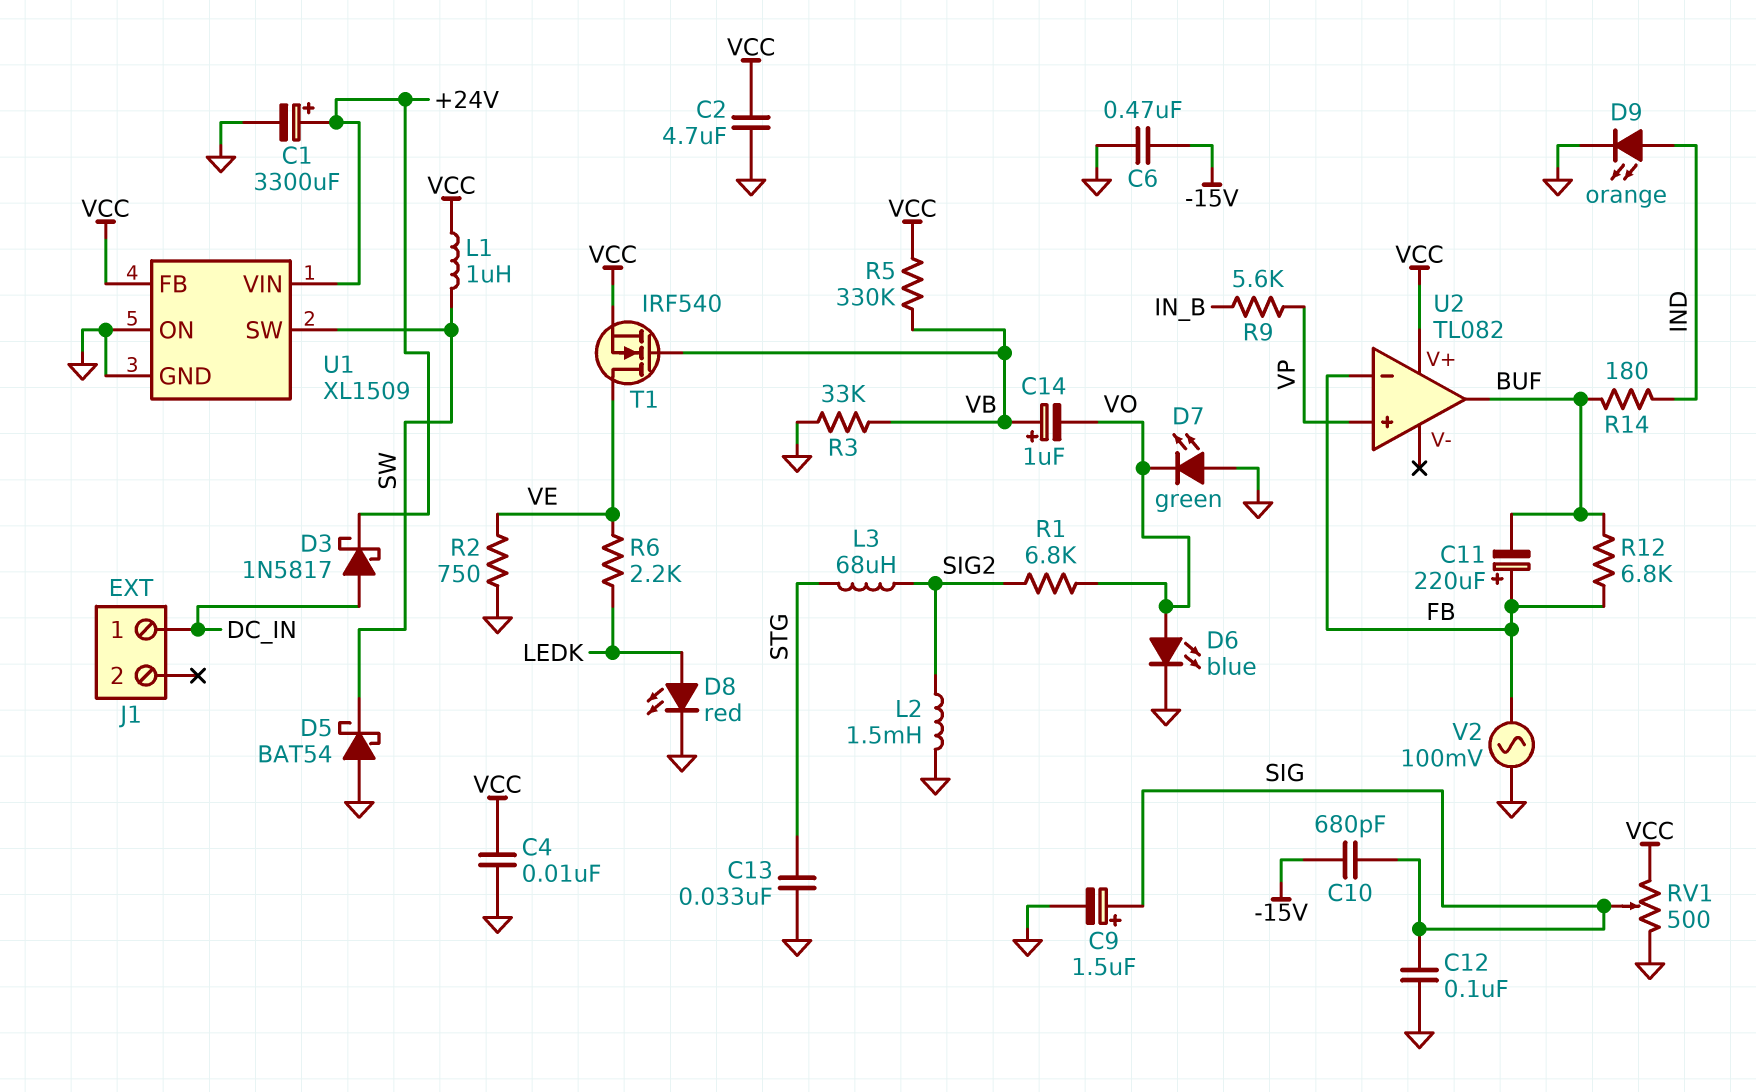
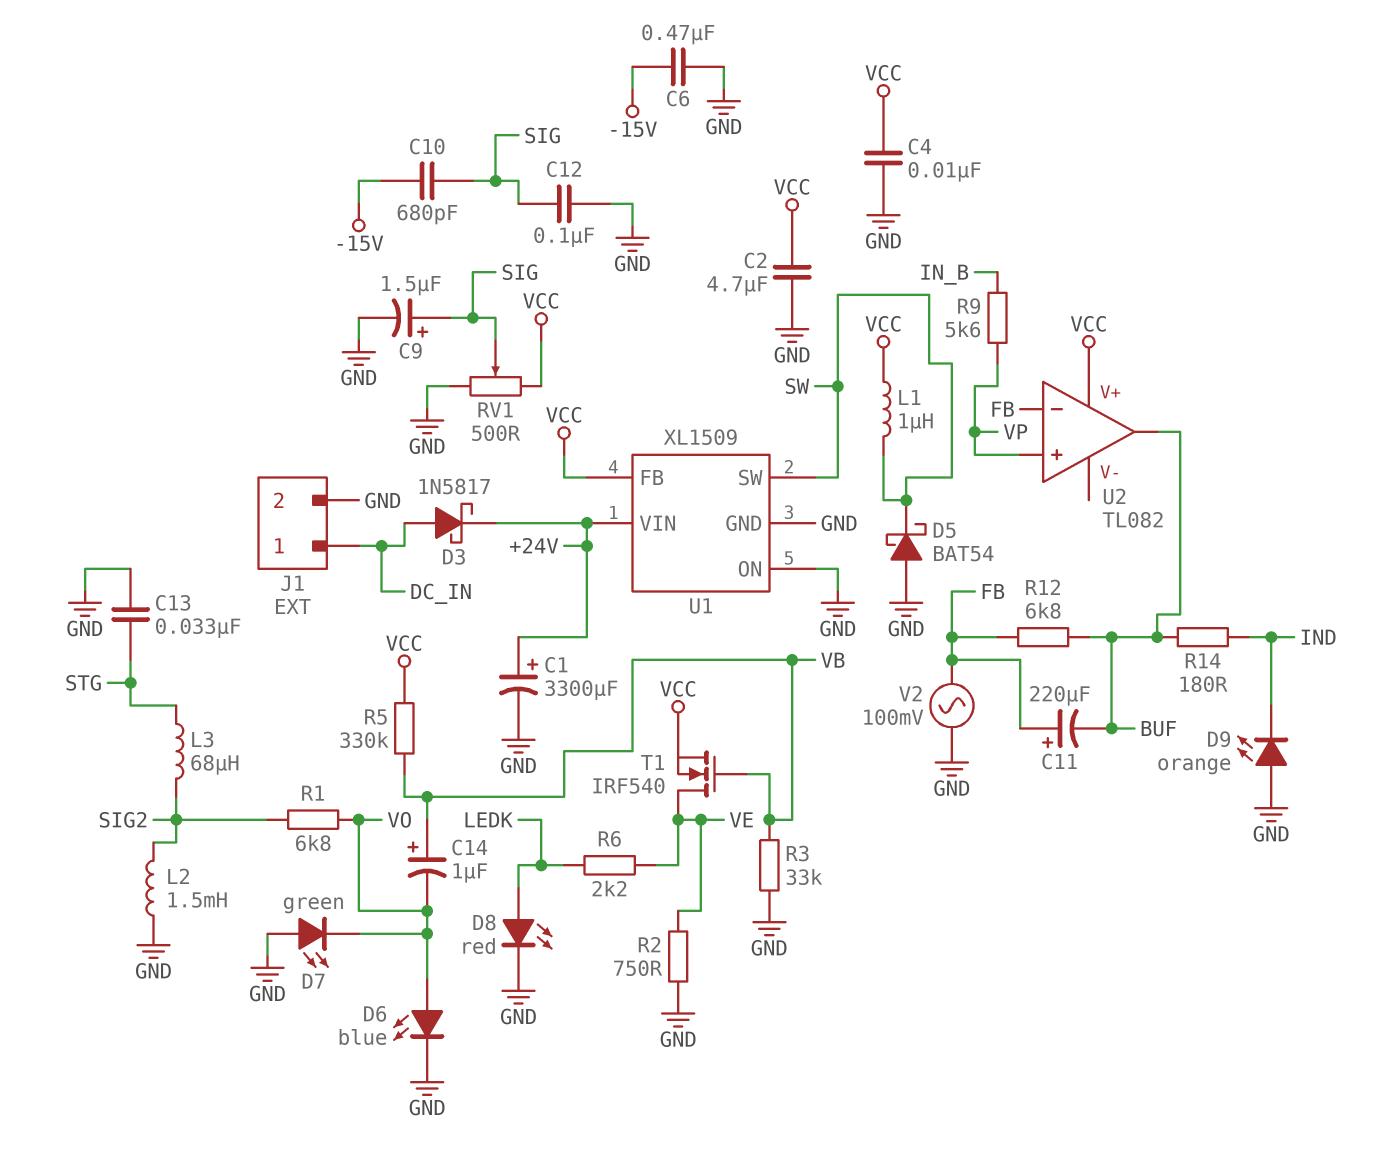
D9: LED orange (A IND, K GND) -> LED orange (A GND, K IND)
J1 pin 2: none -> GND

